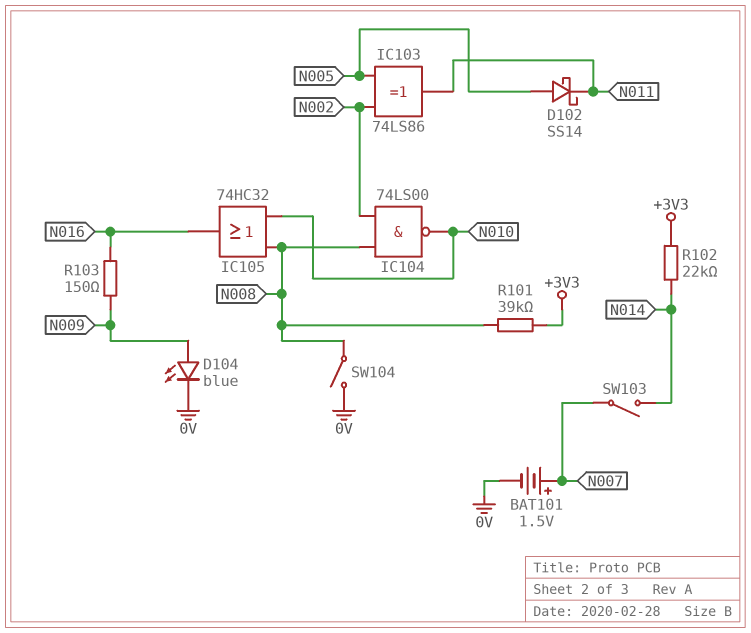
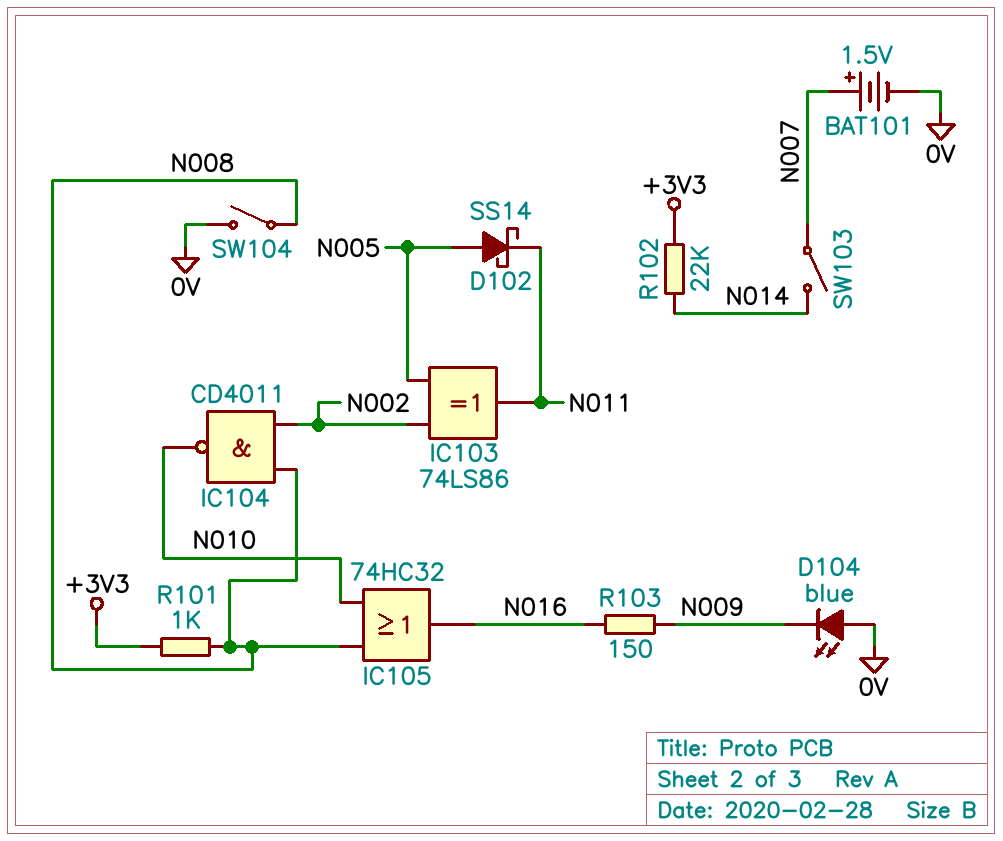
D104: LED blue (A N009, K 0V) -> LED blue (A 0V, K N009)
IC104: NAND 74LS00 (in N002, in N008, out N010) -> NAND CD4011 (in N002, in N008, out N010)
R101: 39k (+3V3, N008) -> 1k (+3V3, N008)

